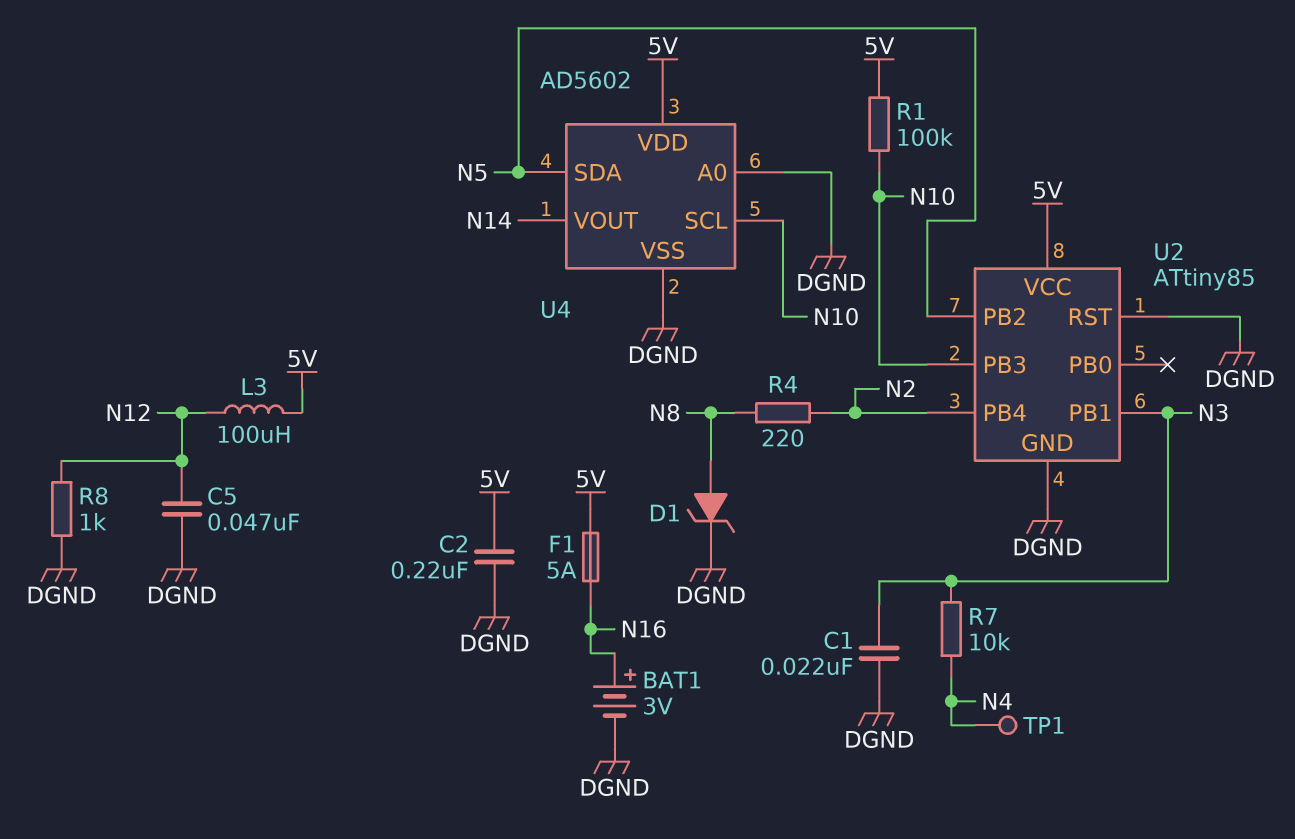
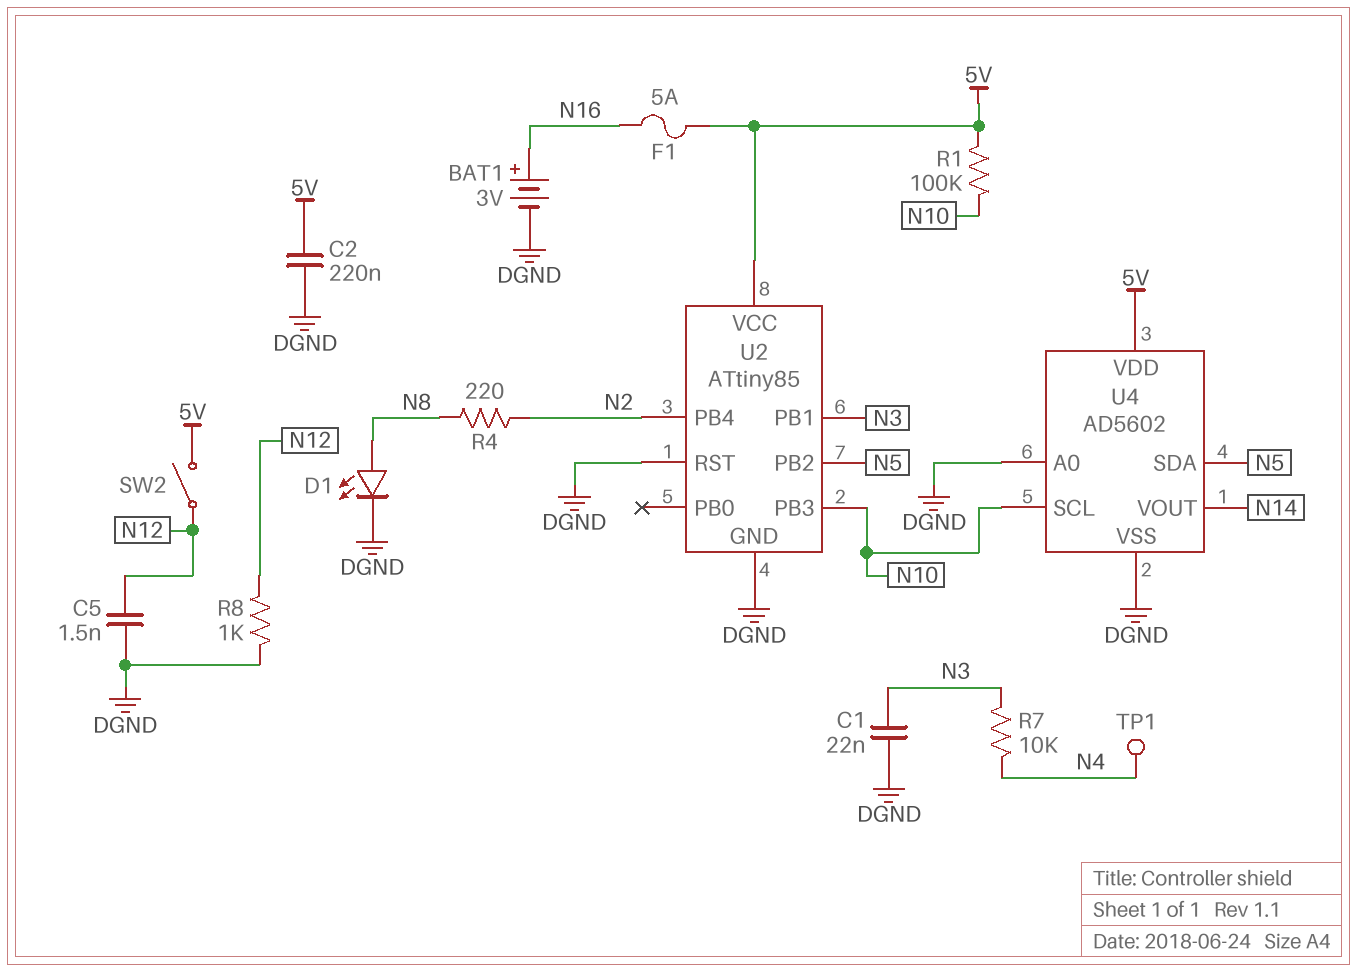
C5: 47nF (DGND, N12) -> 1.5nF (DGND, N12)
D1: zener (A N8, K DGND) -> LED (A N8, K DGND)
L3: 100uH (5V, N12) -> none
SW2: none -> switch (5V, N12)

